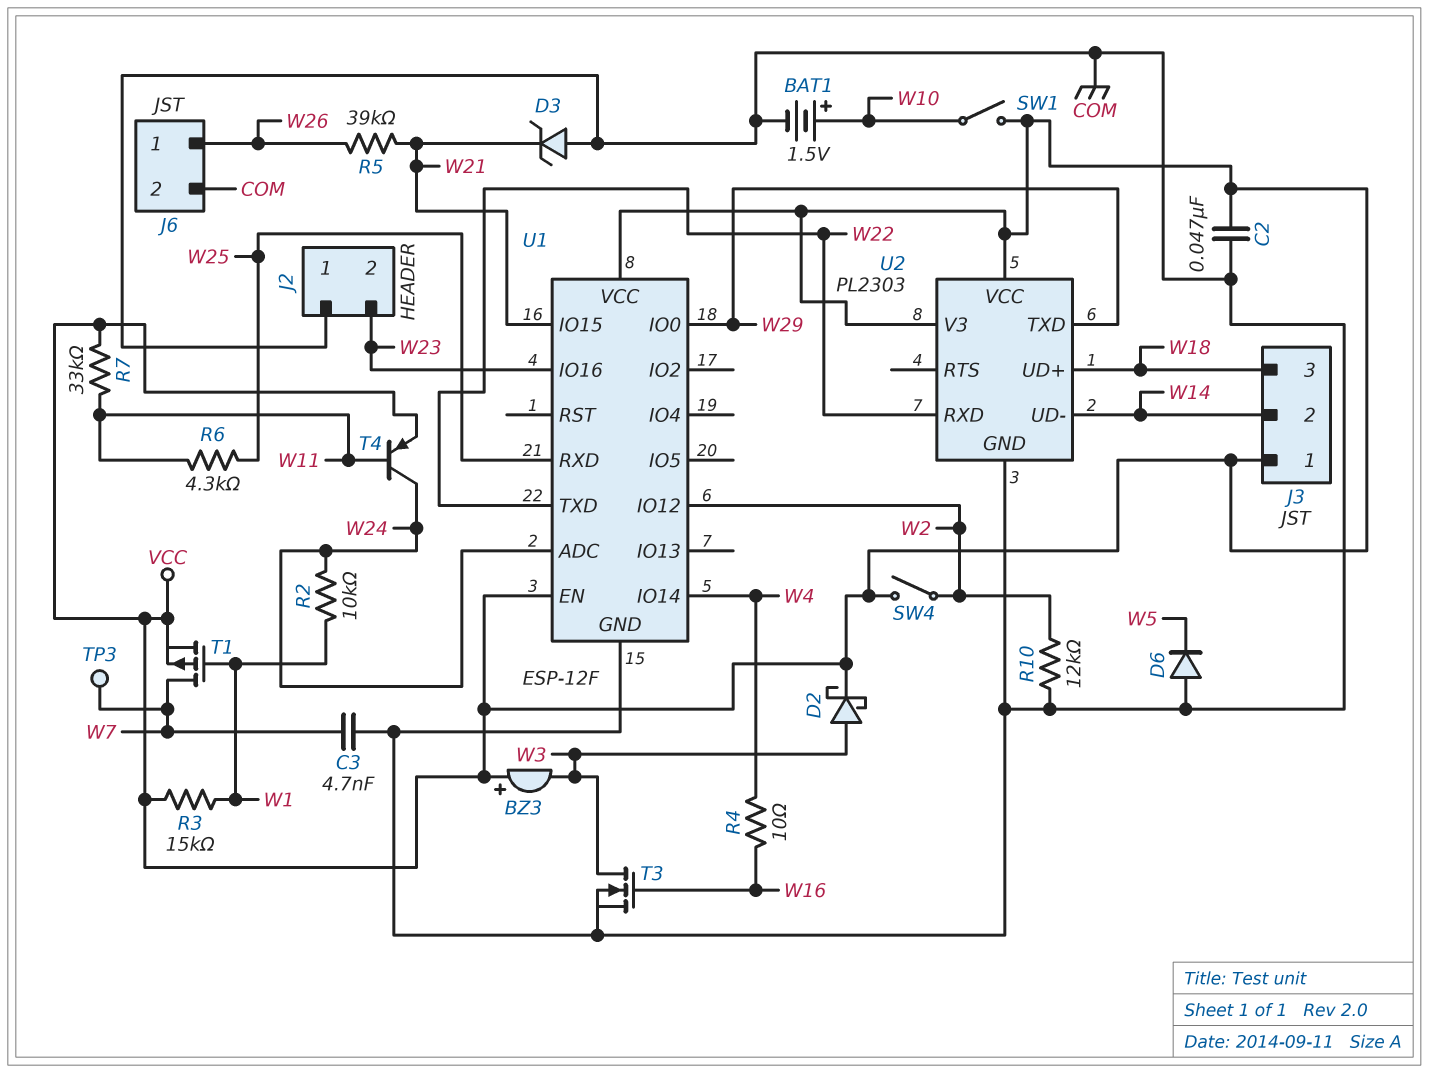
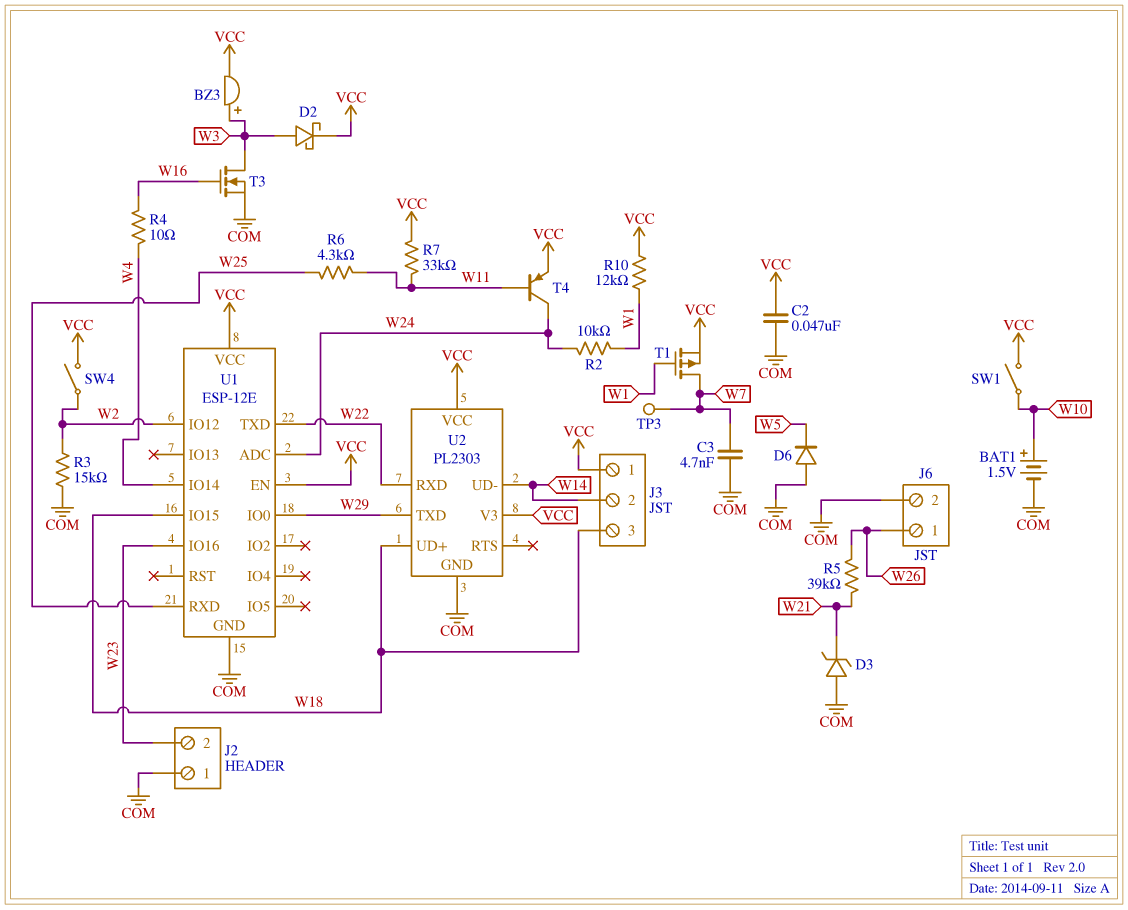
BZ3: buzzer (plus VCC, minus W3) -> buzzer (plus W3, minus VCC)
R3: 15k (VCC, W1) -> 15k (COM, W2)
R10: 12k (COM, W2) -> 12k (VCC, W1)
U1: ESP-12F -> ESP-12E
U1 pin IO15: W21 -> W18

